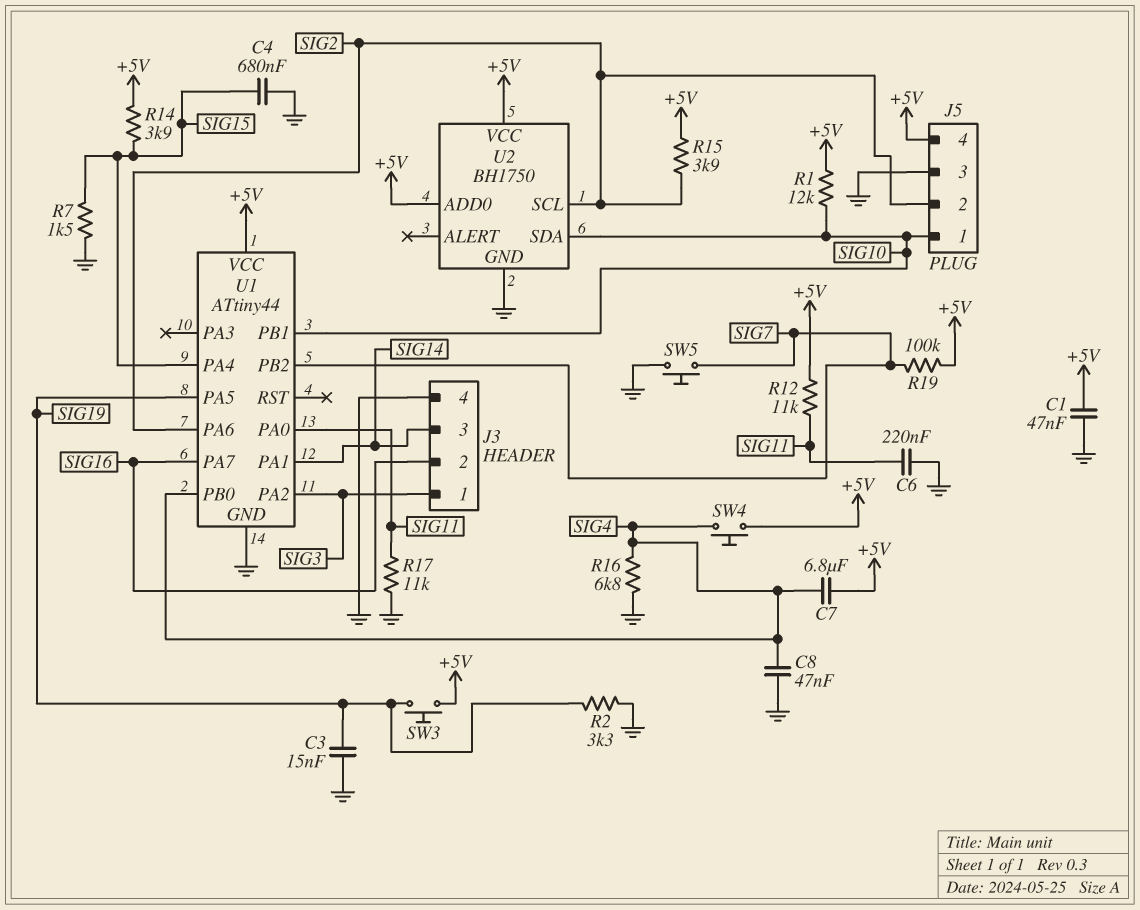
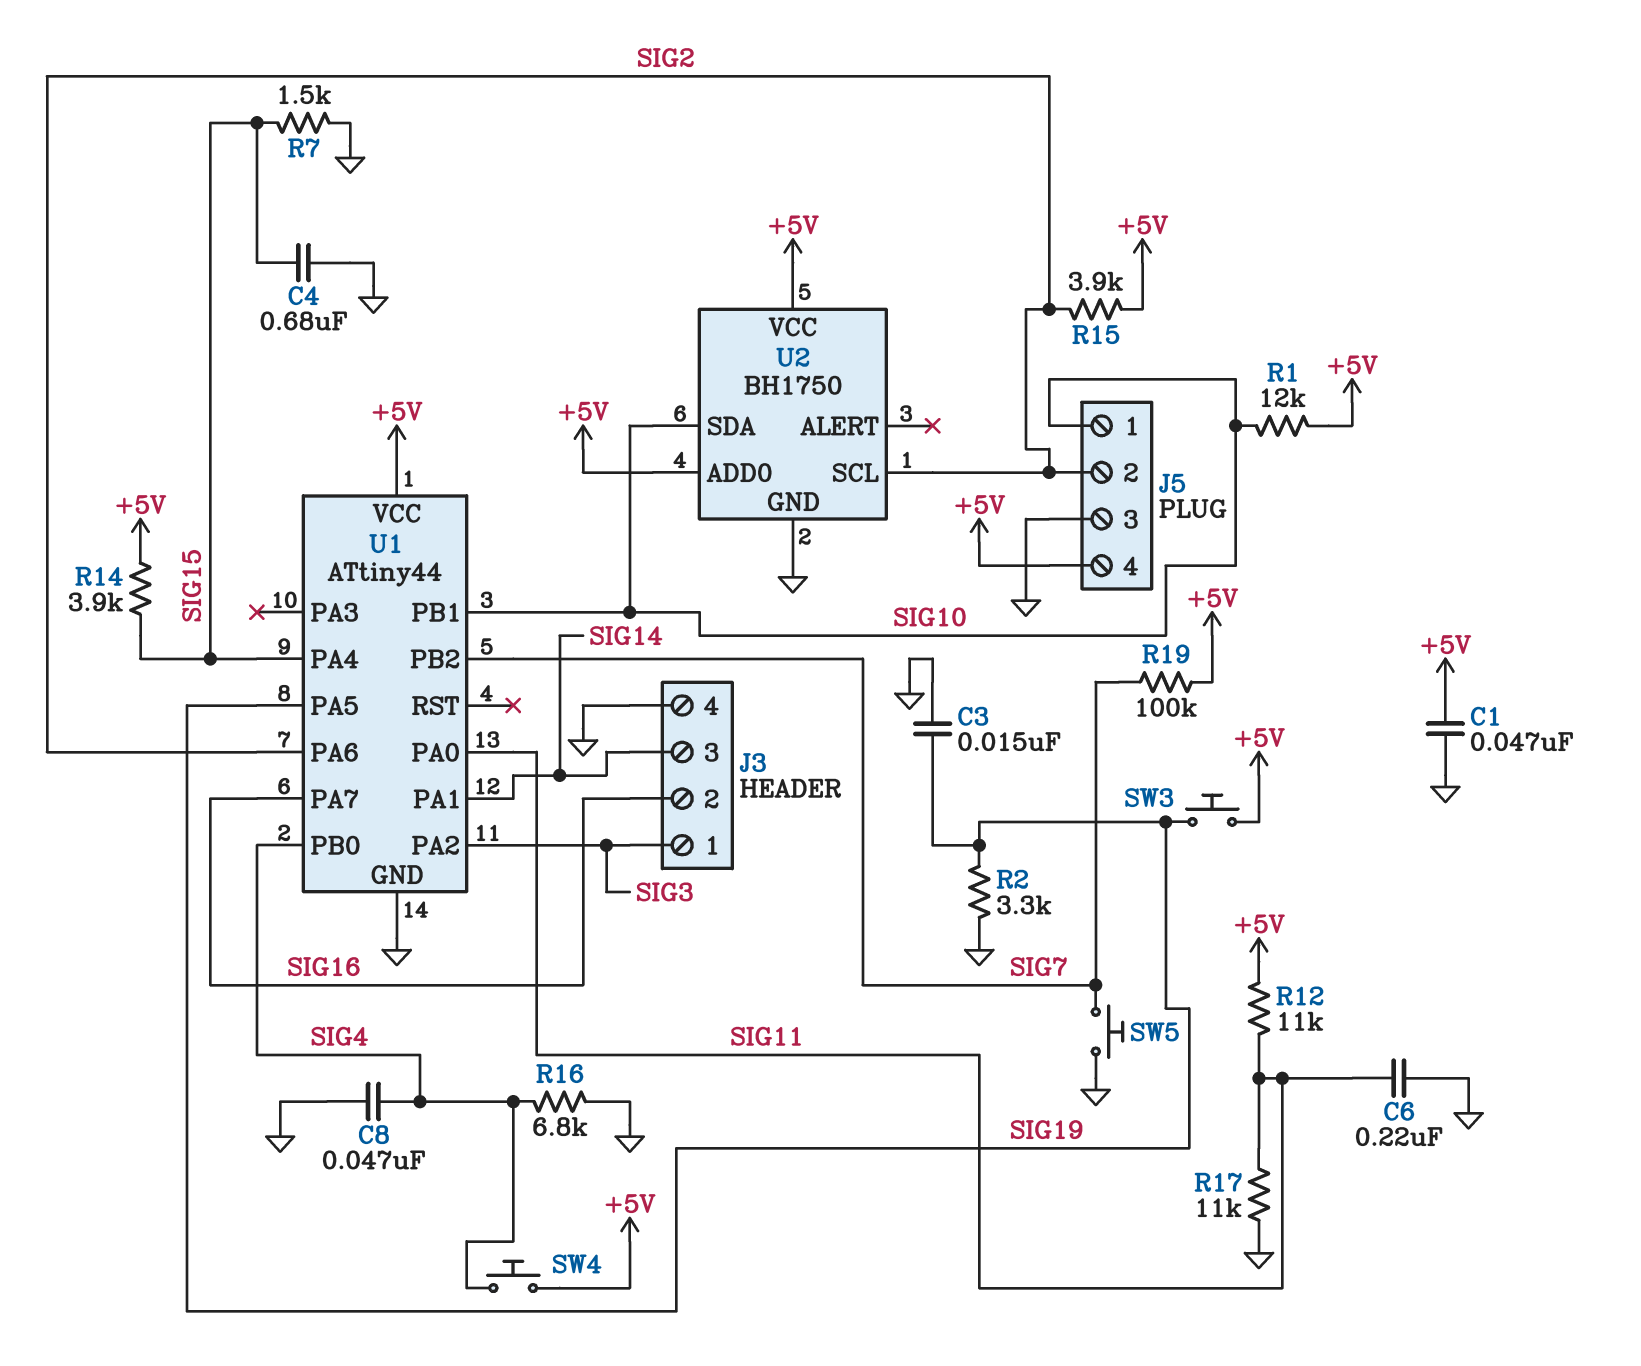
C7: 6.8uF (+5V, SIG4) -> none

